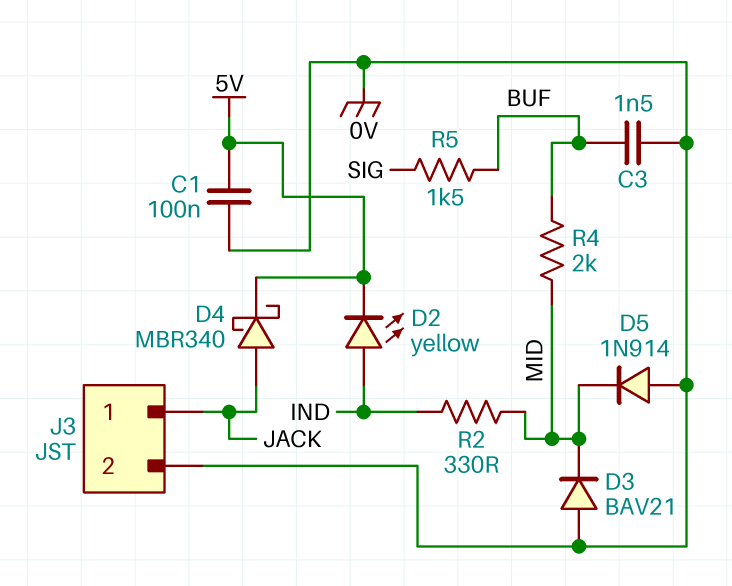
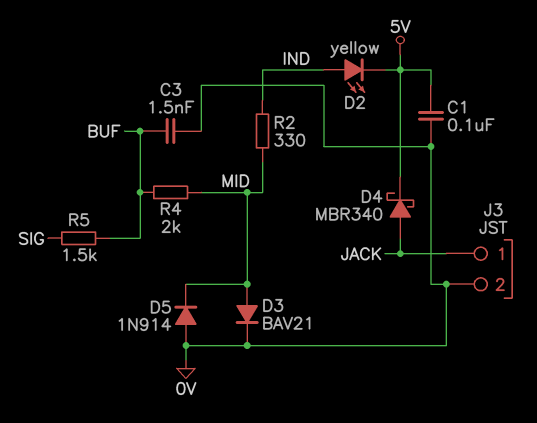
D3: diode BAV21 (A 0V, K MID) -> diode BAV21 (A MID, K 0V)

